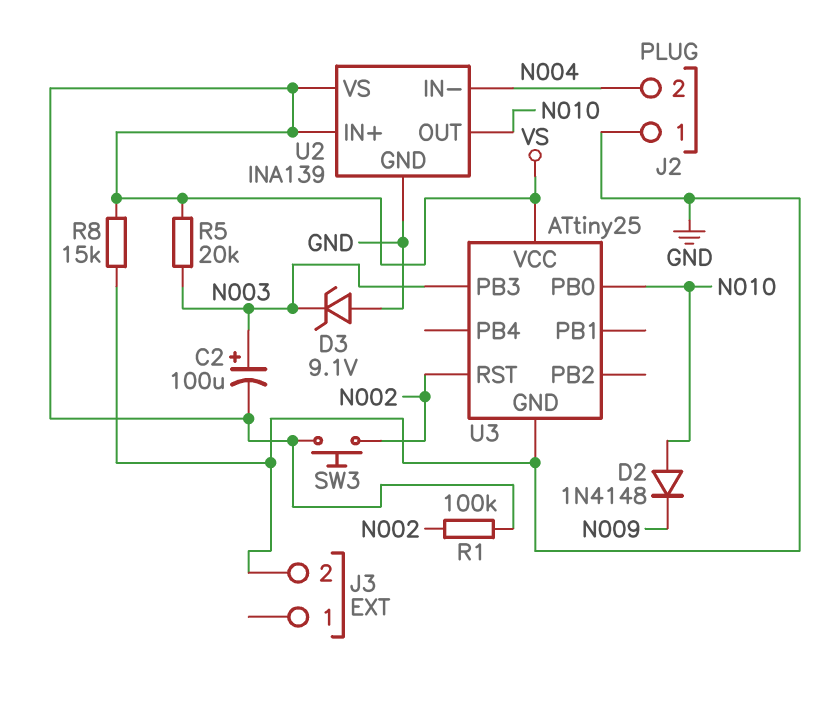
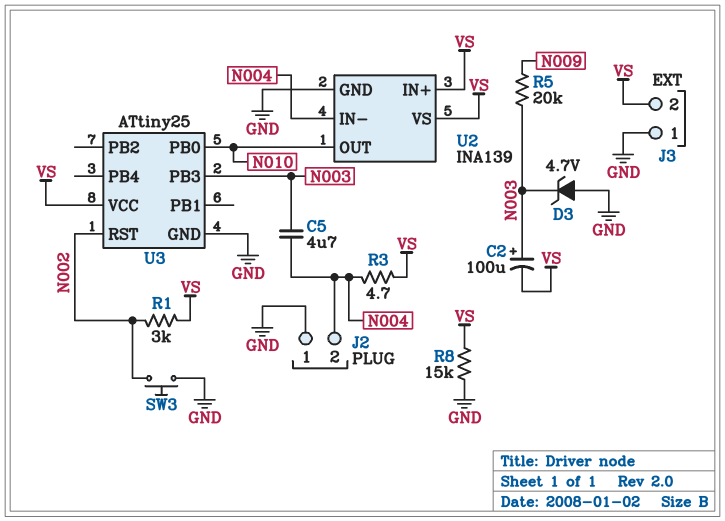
C5: none -> 4.7uF (N003, N004)
D2: diode 1N4148 (A N010, K N009) -> none
D3: zener 9.1V (A GND, K N003) -> zener 4.7V (A GND, K N003)
J3 pin 1: none -> GND
J3 pin 2: GND -> VS
R1: 100k (N002, VS) -> 3k (N002, VS)
R3: none -> 4.7 (N004, VS)
R5: 20k (N003, VS) -> 20k (N003, N009)
SW3: button (N002, VS) -> button (GND, N002)

